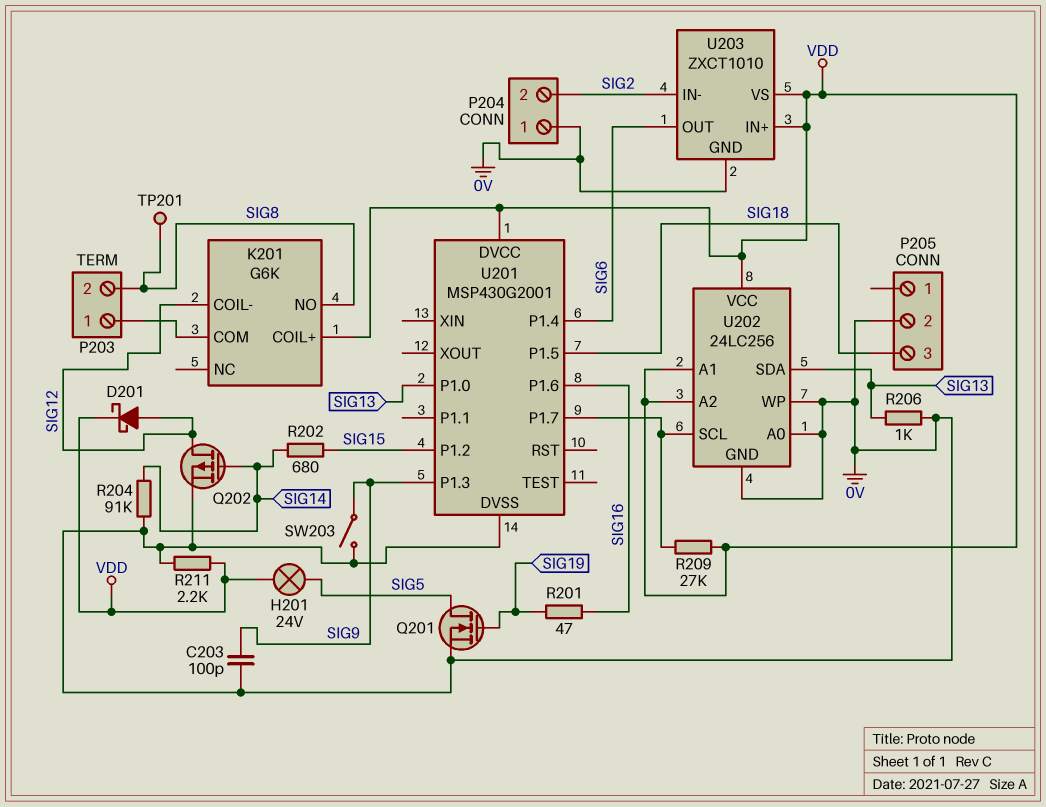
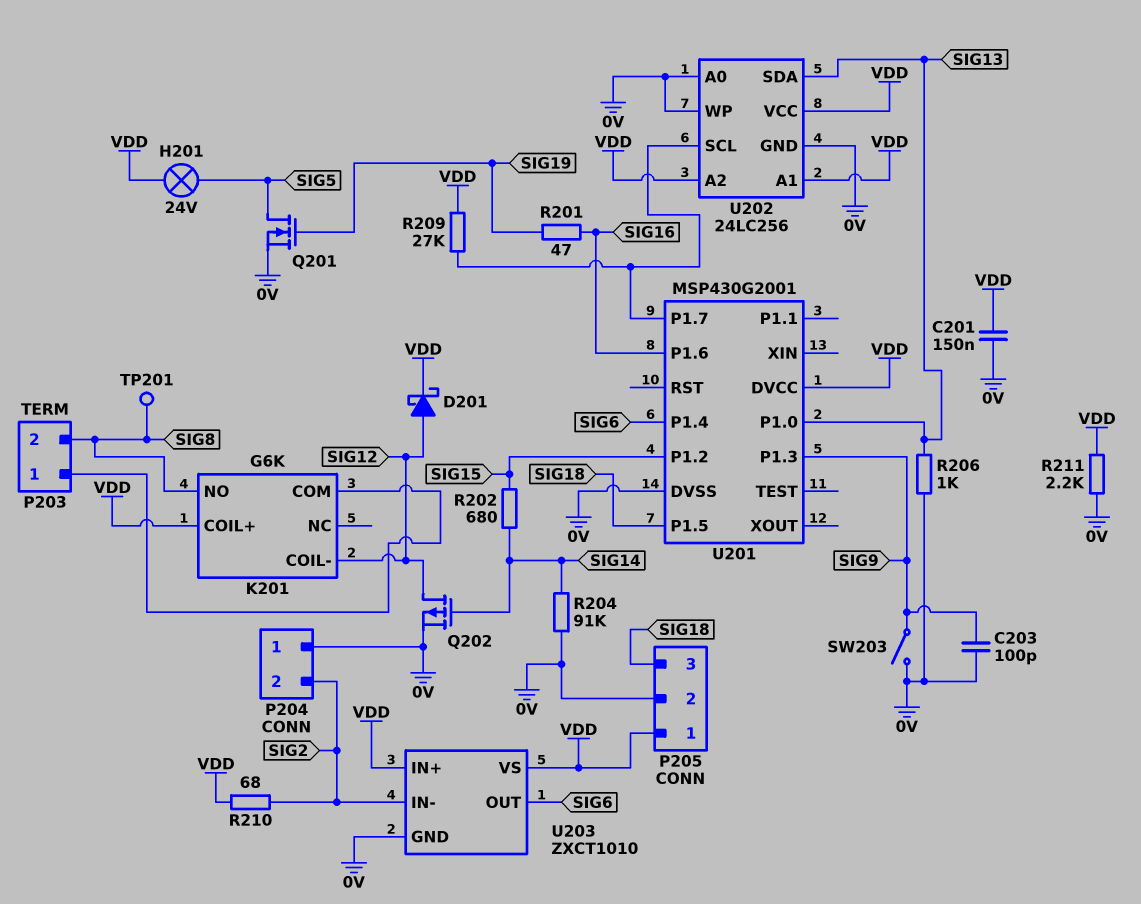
C201: none -> 150nF (0V, VDD)
P205 pin 1: none -> VDD
R210: none -> 68 (SIG2, VDD)

